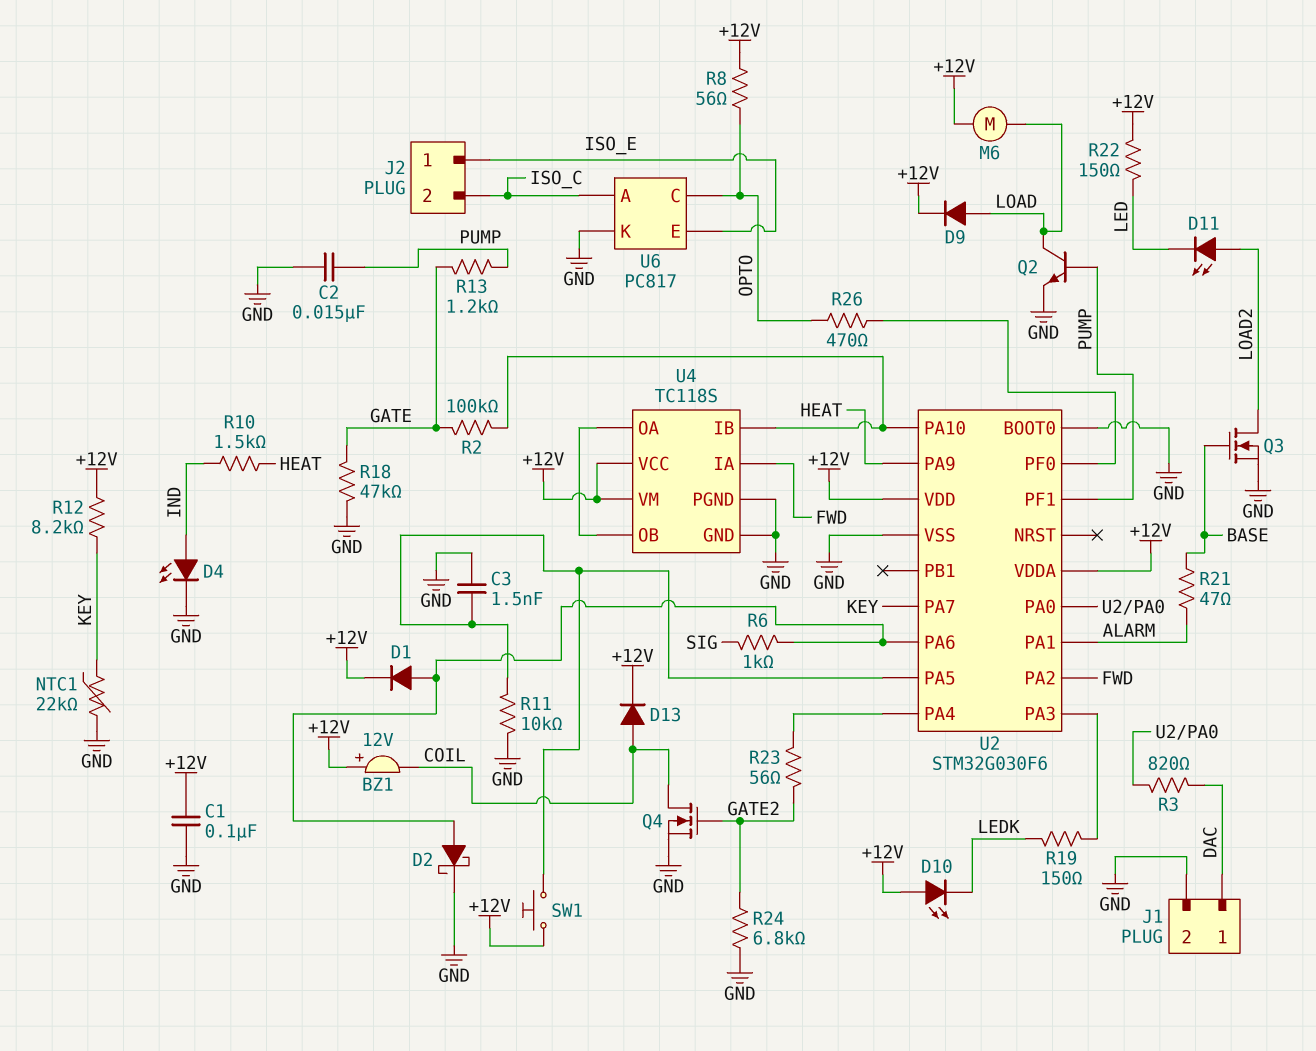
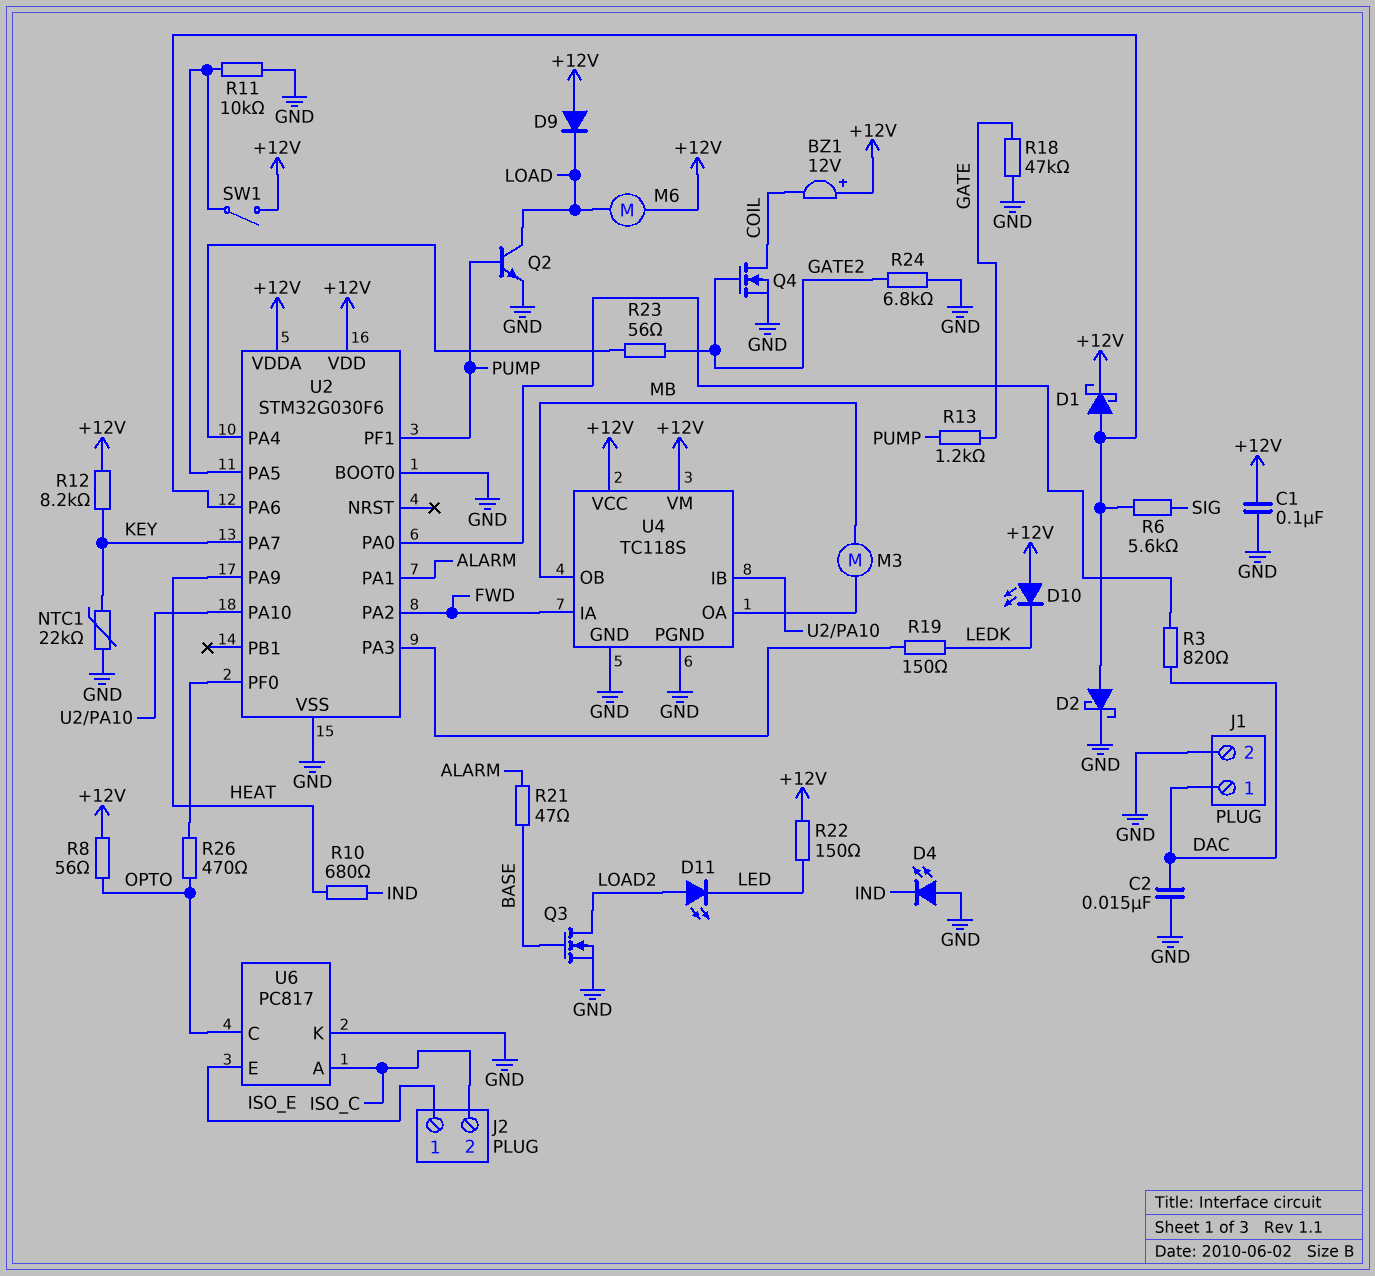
C2: 15nF (GND, PUMP) -> 15nF (DAC, GND)
C3: 1.5nF (GND, U2/PA5) -> none
D1: diode (A U2/PA6, K +12V) -> schottky (A U2/PA6, K +12V)
D4: LED (A IND, K GND) -> LED (A GND, K IND)
D9: diode (A LOAD, K +12V) -> diode (A +12V, K LOAD)
D13: diode (A COIL, K +12V) -> none
M3: none -> motor (MB, U4/OA)
R2: 100k (GATE, U2/PA10) -> none
R6: 1k (SIG, U2/PA6) -> 5.6k (SIG, U2/PA6)
R10: 1.5k (HEAT, IND) -> 680 (HEAT, IND)
SW1: button (+12V, U2/PA5) -> switch (+12V, U2/PA5)
U4 pin OB: U4/OA -> MB

